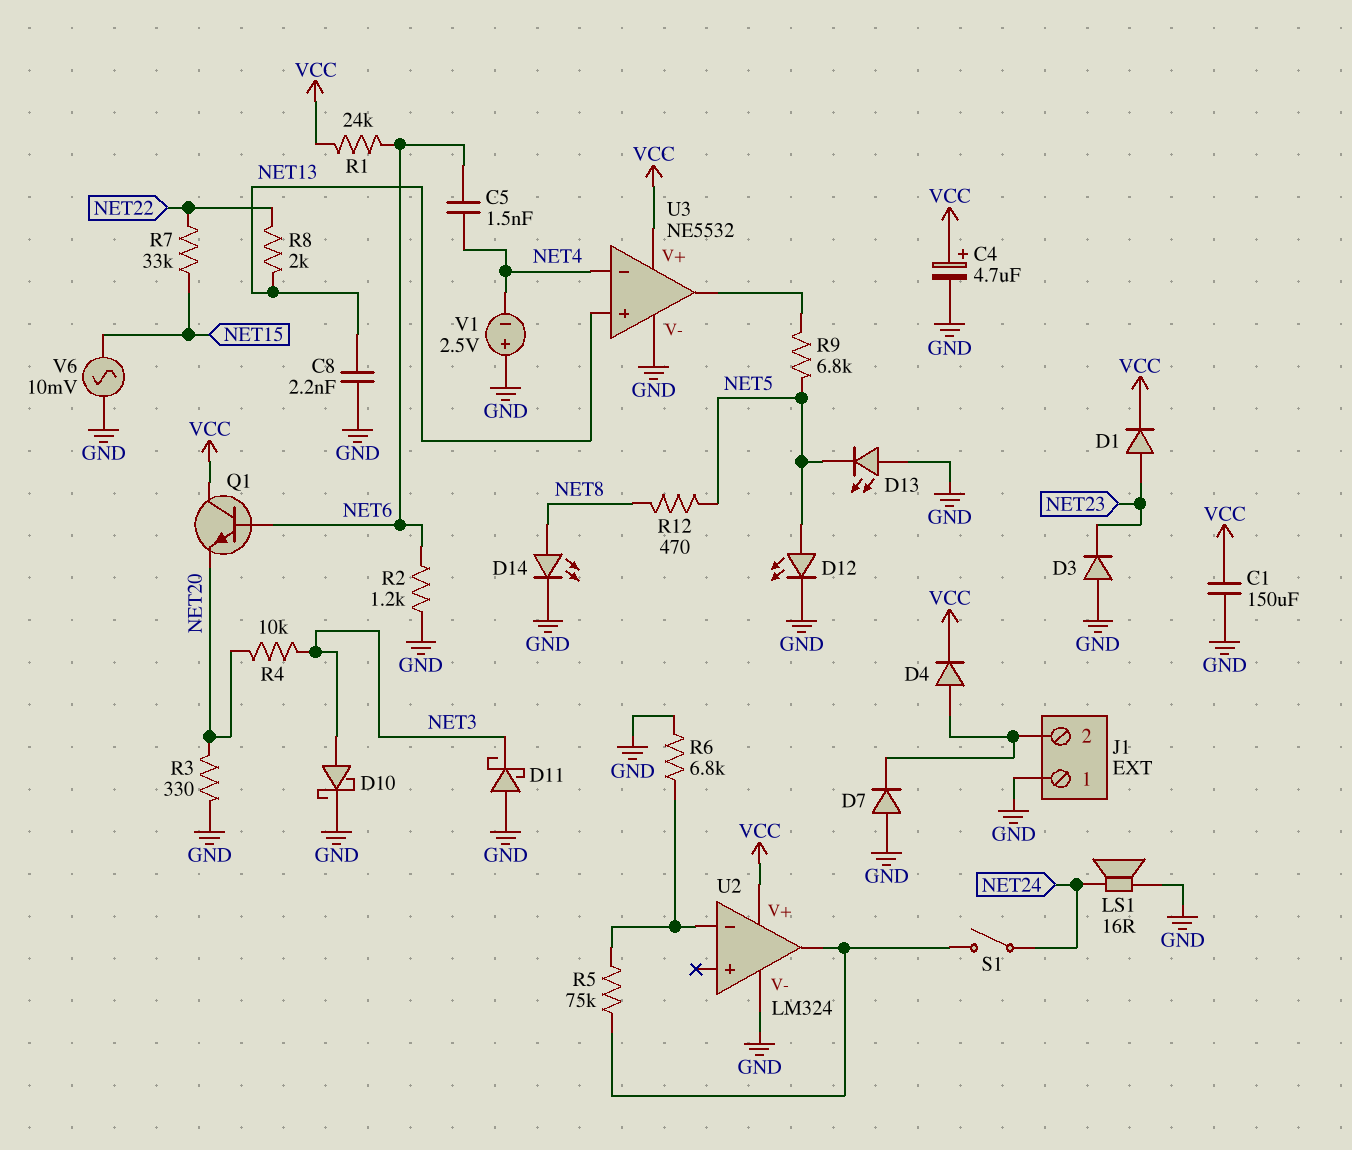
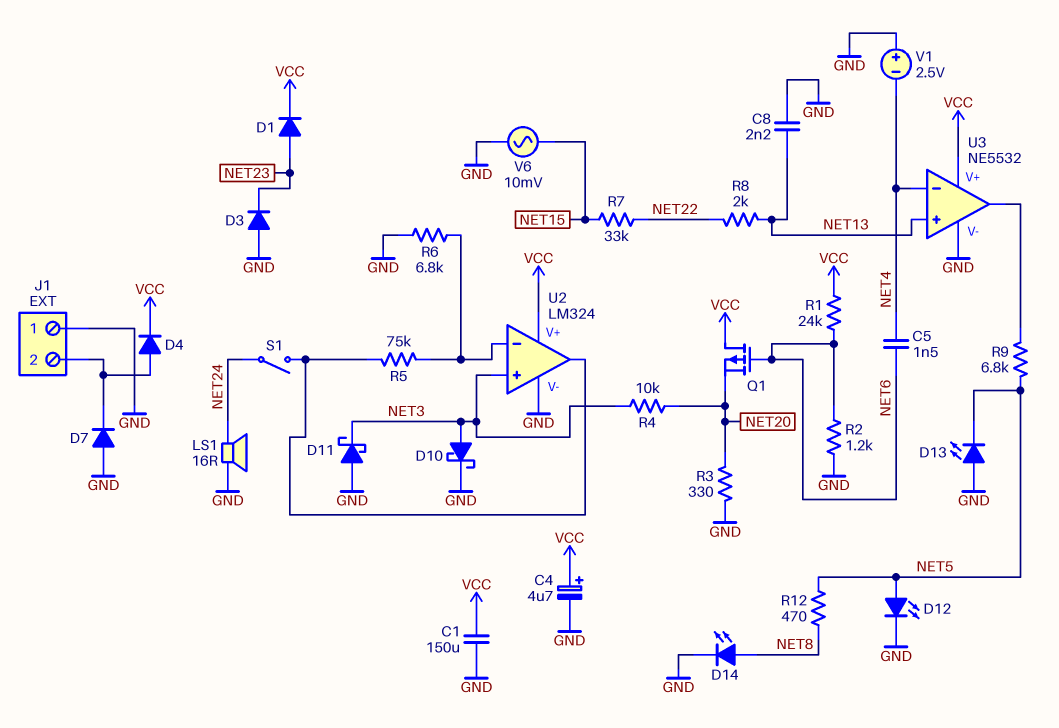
Q1: NPN (B NET6, C VCC, E NET20) -> PMOS (G NET6, D VCC, S NET20)
U2 pin in+: none -> NET3

